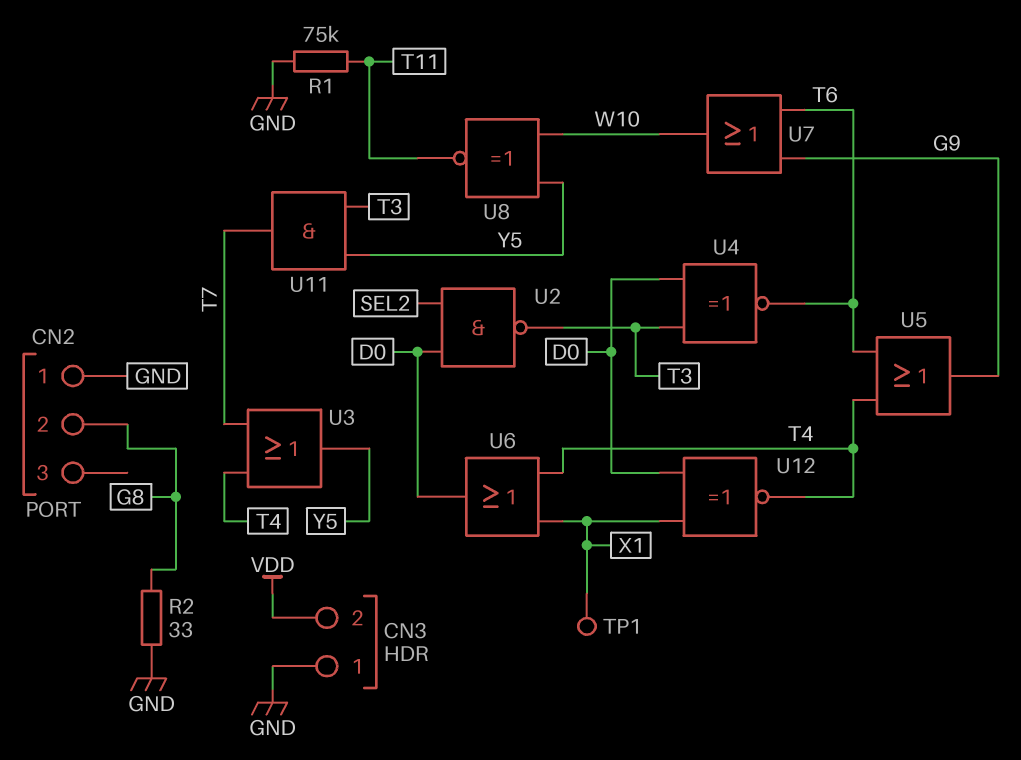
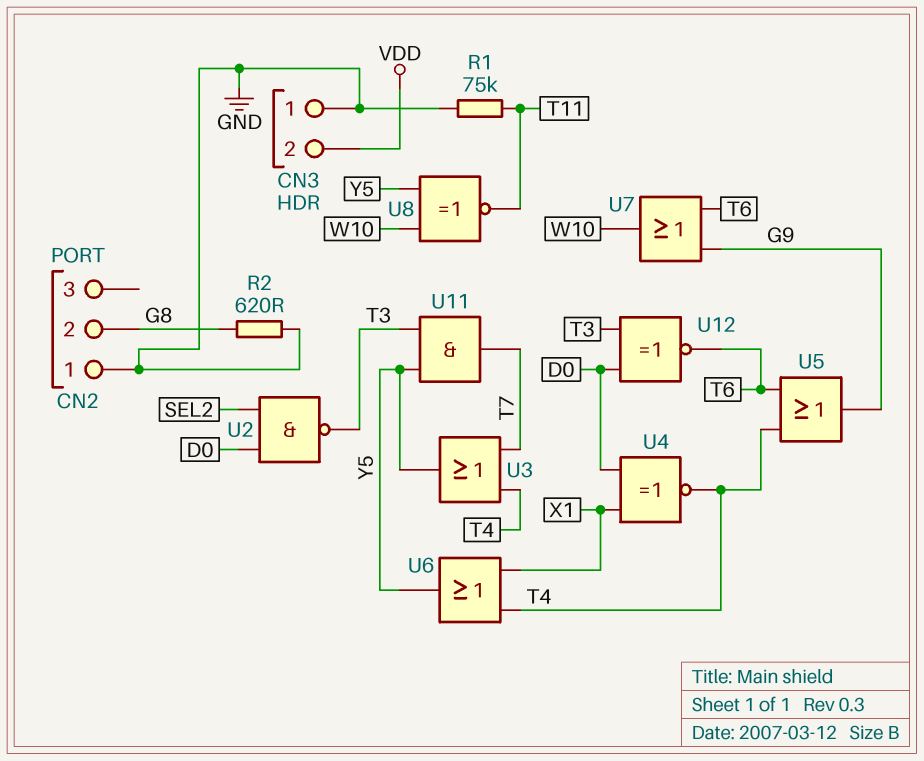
R2: 33 (G8, GND) -> 620 (G8, GND)
TP1: test point (X1) -> none
U4: XNOR (in D0, in T3, out T6) -> XNOR (in D0, in X1, out T4)
U6: OR (in T4, in X1, out D0) -> OR (in T4, in X1, out Y5)
U12: XNOR (in D0, in X1, out T4) -> XNOR (in D0, in T3, out T6)

